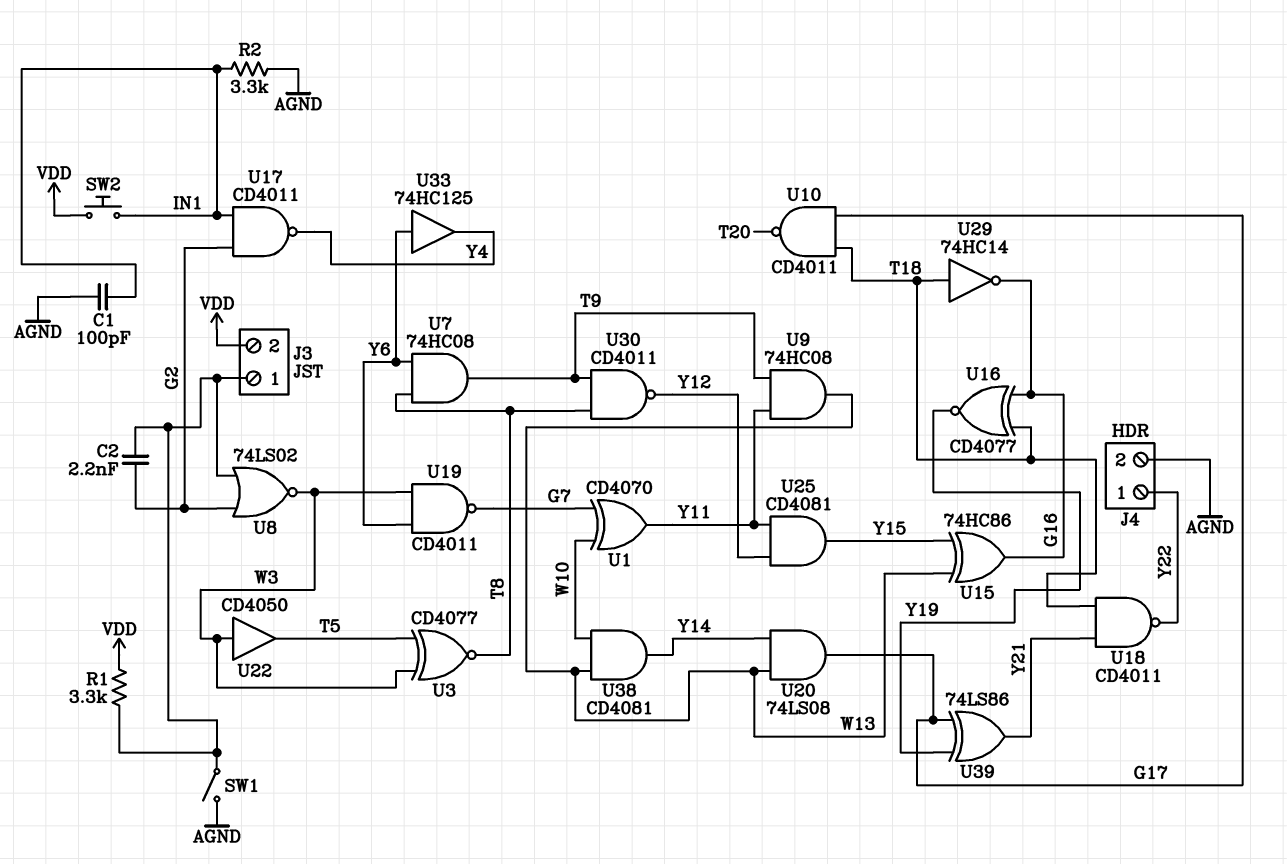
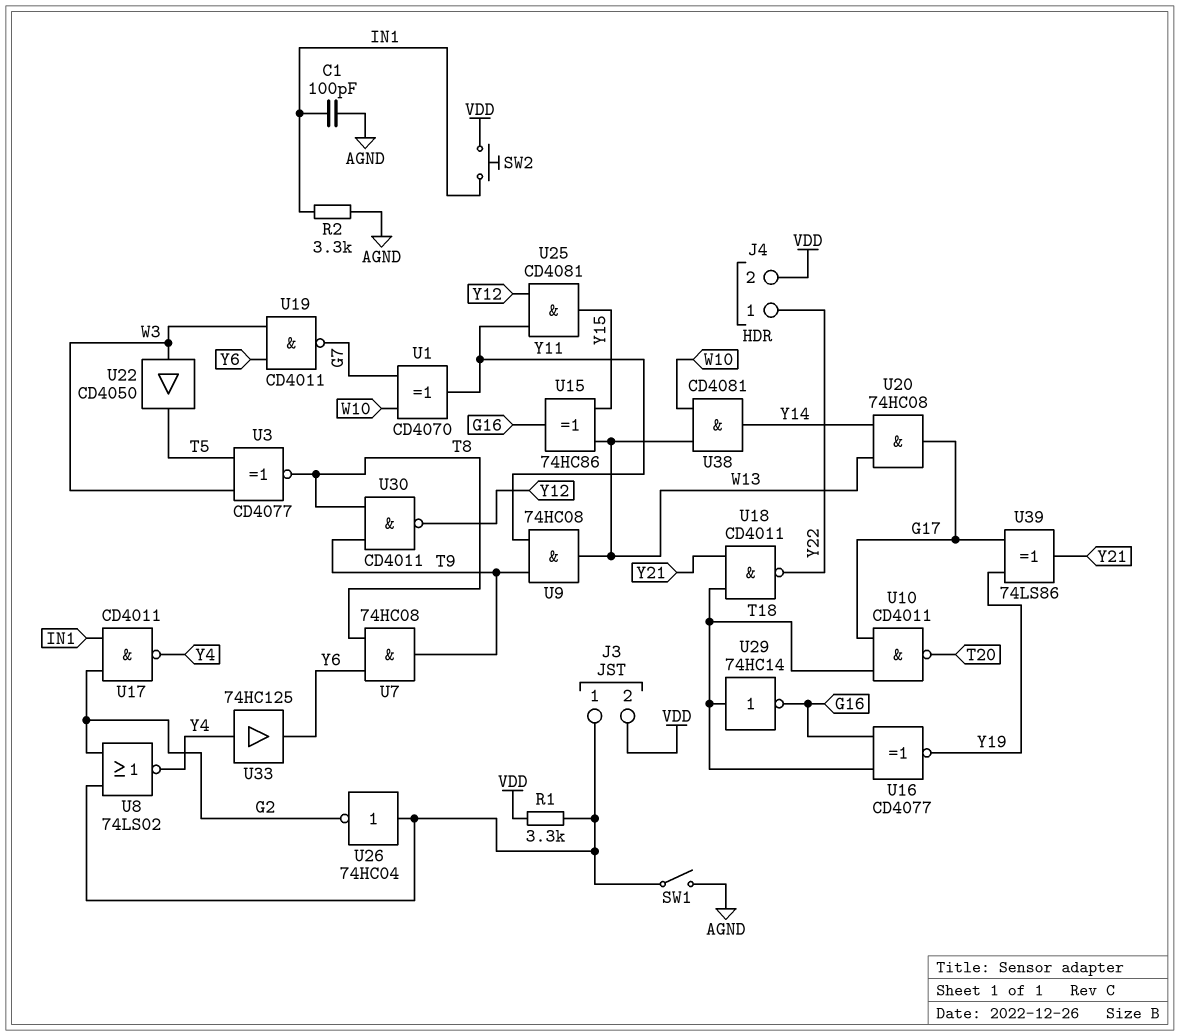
C2: 2.2nF (G2, J3/1) -> none
J4 pin 2: AGND -> VDD
U8: NOR 74LS02 (in G2, in J3/1, out W3) -> NOR 74LS02 (in G2, in J3/1, out Y4)
U20: AND 74LS08 (in W13, in Y14, out G17) -> AND 74HC08 (in W13, in Y14, out G17)
U26: none -> NOT 74HC04 (in J3/1, out G2)
U33: buffer 74HC125 (in Y6, out Y4) -> buffer 74HC125 (in Y4, out Y6)

